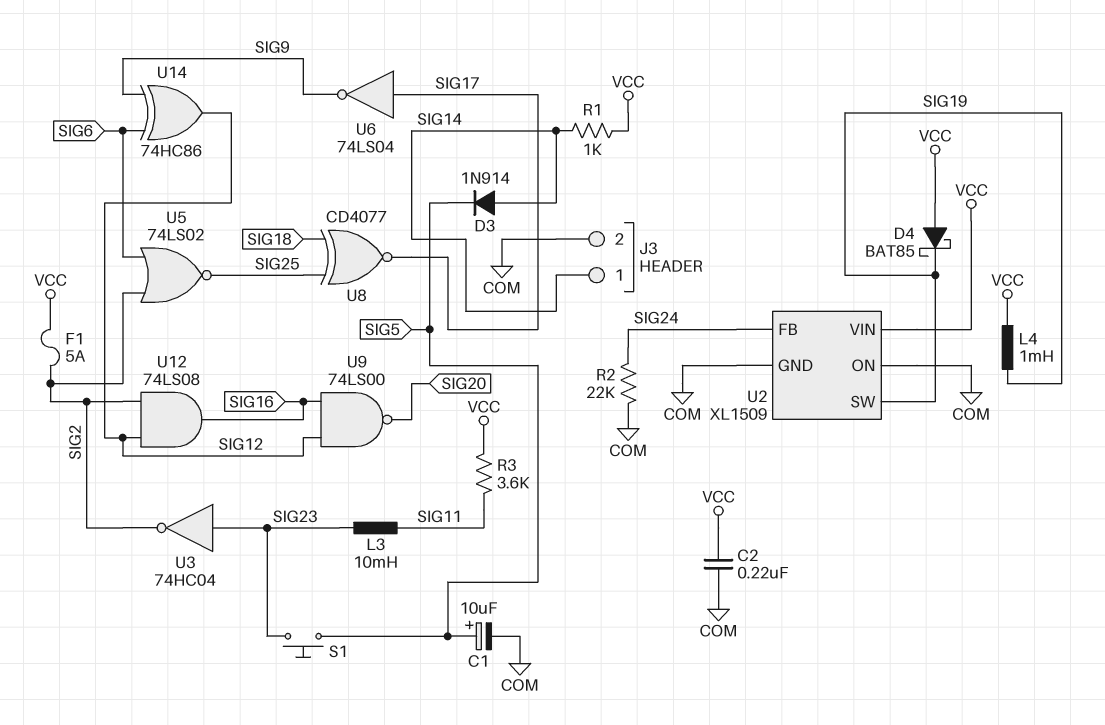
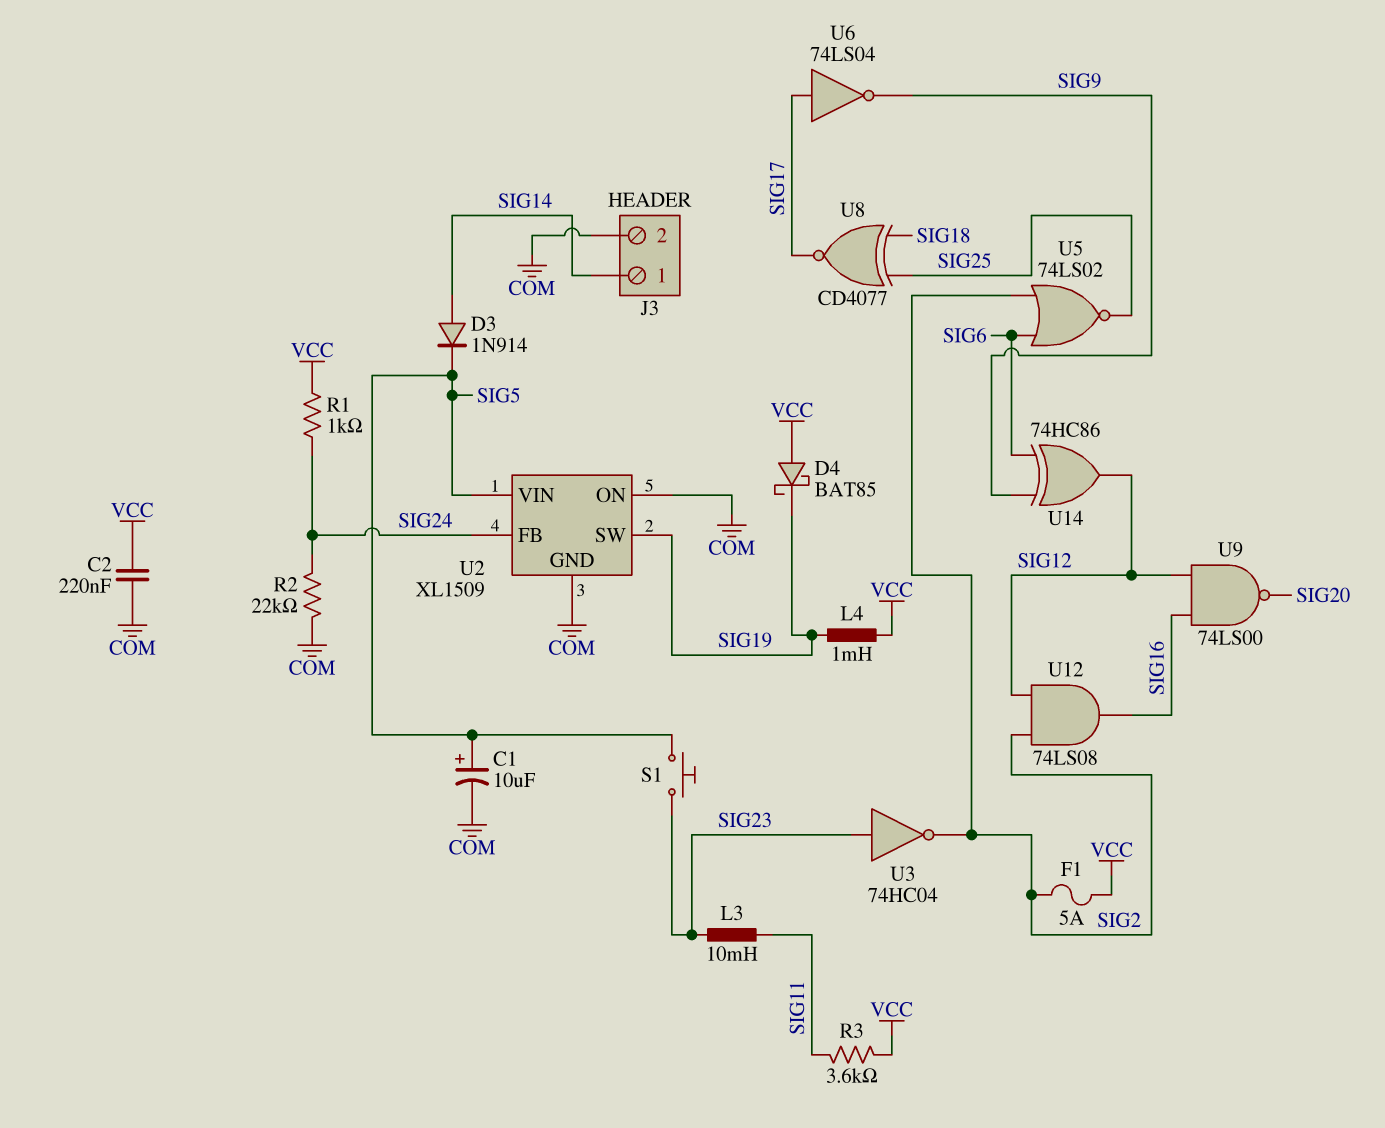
R1: 1k (SIG14, VCC) -> 1k (SIG24, VCC)
U2 pin VIN: VCC -> SIG5

